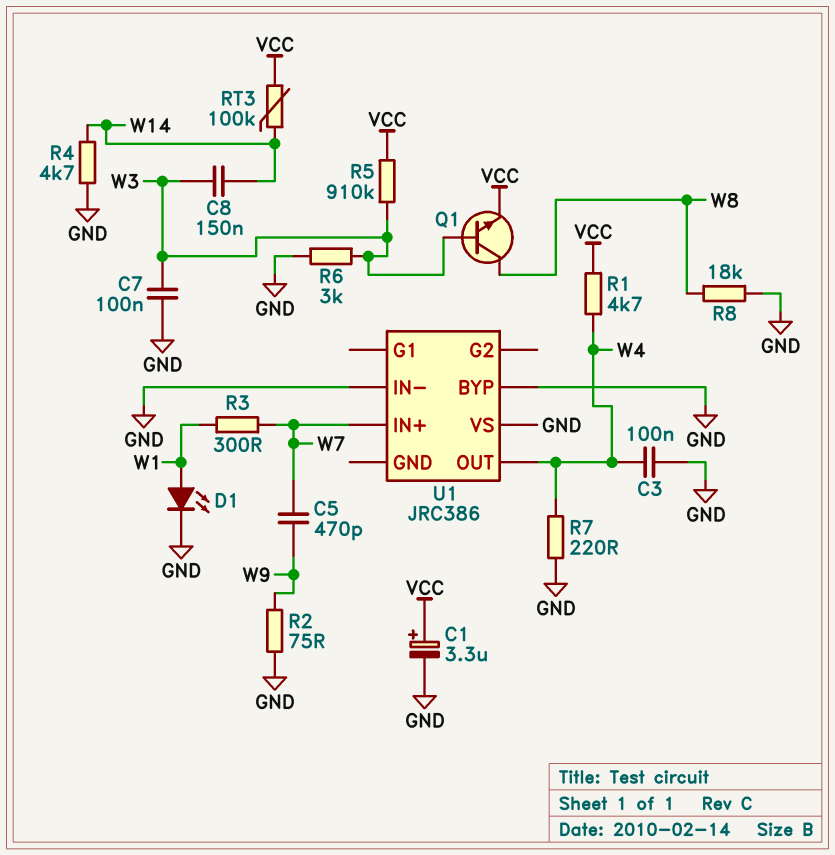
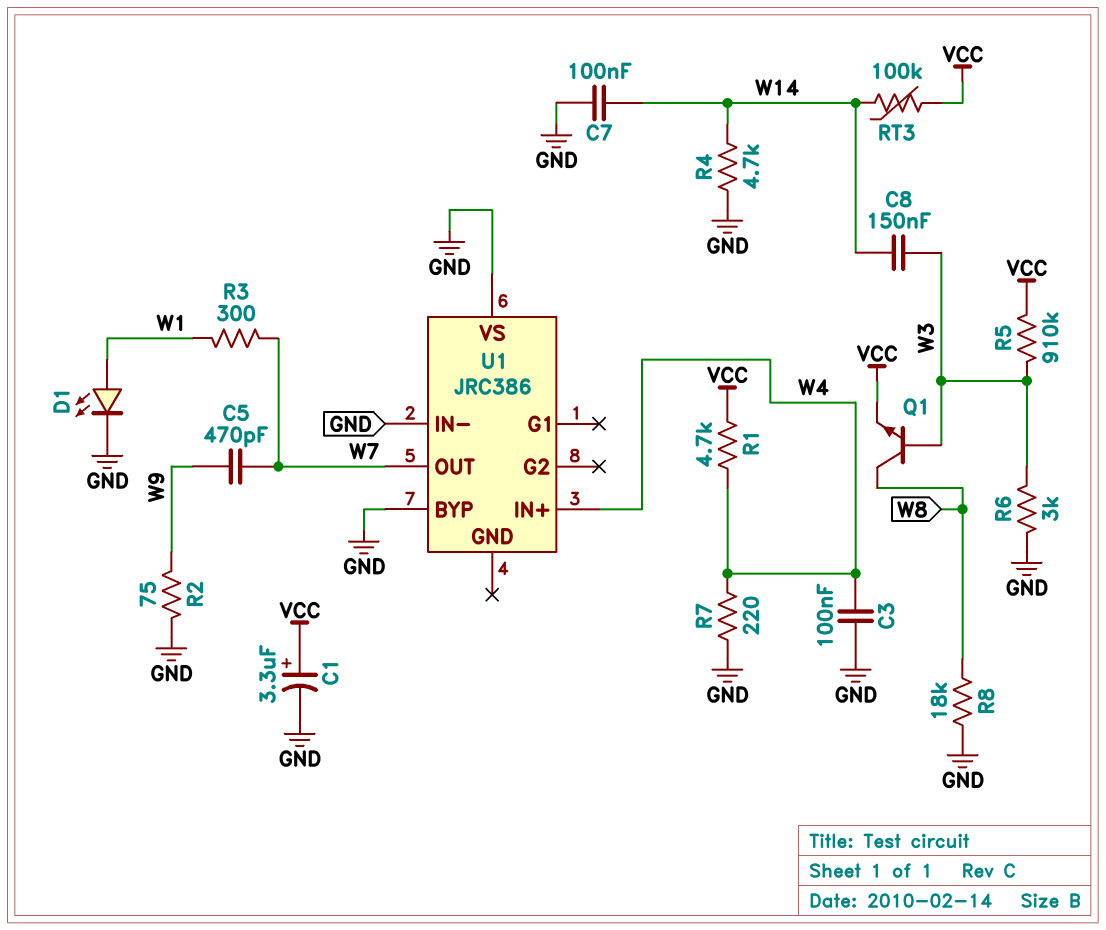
C7: 100nF (GND, W3) -> 100nF (GND, W14)
U1 pin IN+: W7 -> W4
U1 pin OUT: W4 -> W7

